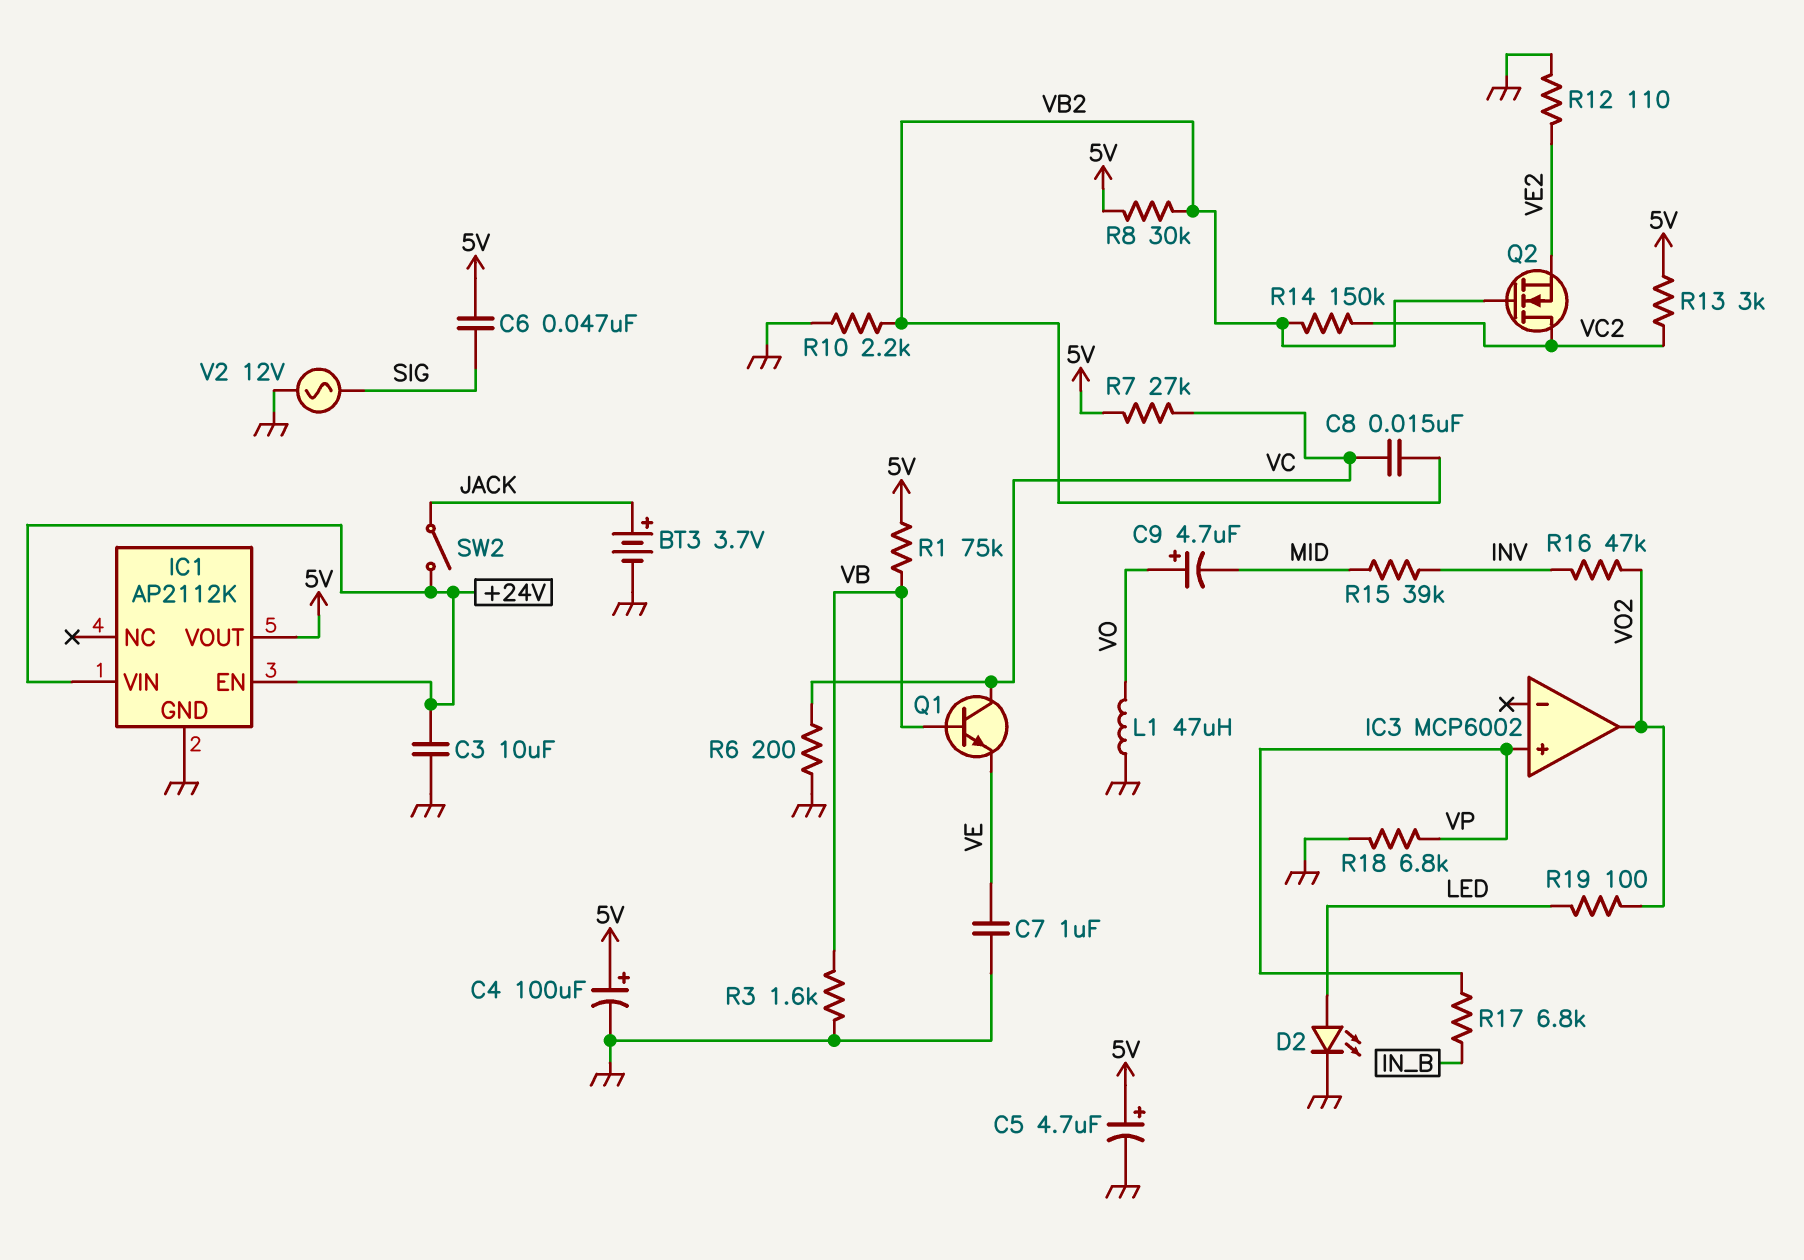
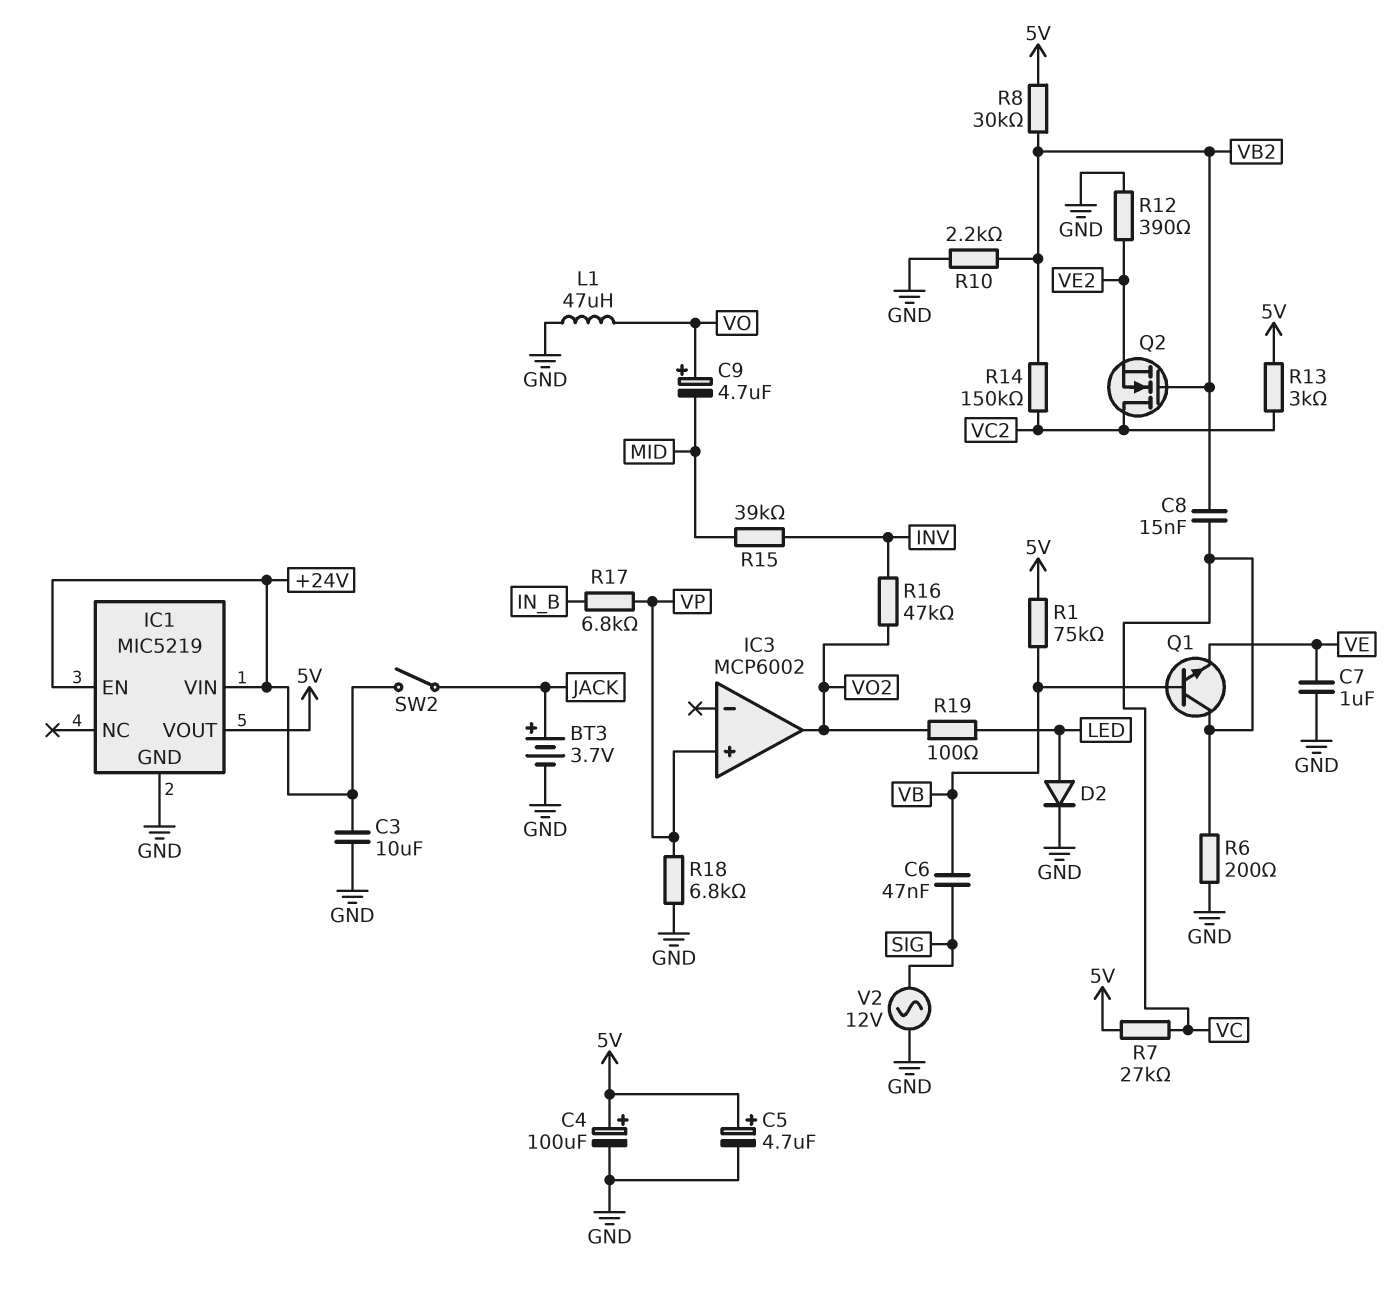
C6: 47nF (5V, SIG) -> 47nF (SIG, VB)
D2: LED (A LED, K GND) -> diode (A LED, K GND)
IC1: AP2112K -> MIC5219
R3: 1.6k (GND, VB) -> none
R12: 110 (GND, VE2) -> 390 (GND, VE2)

